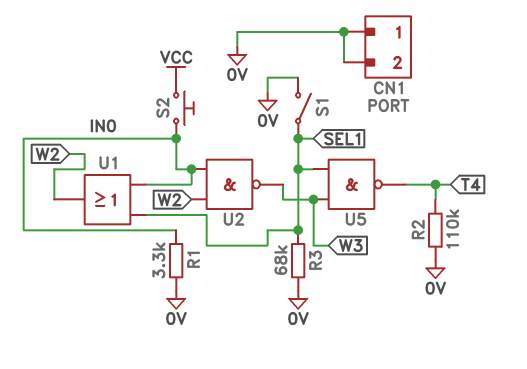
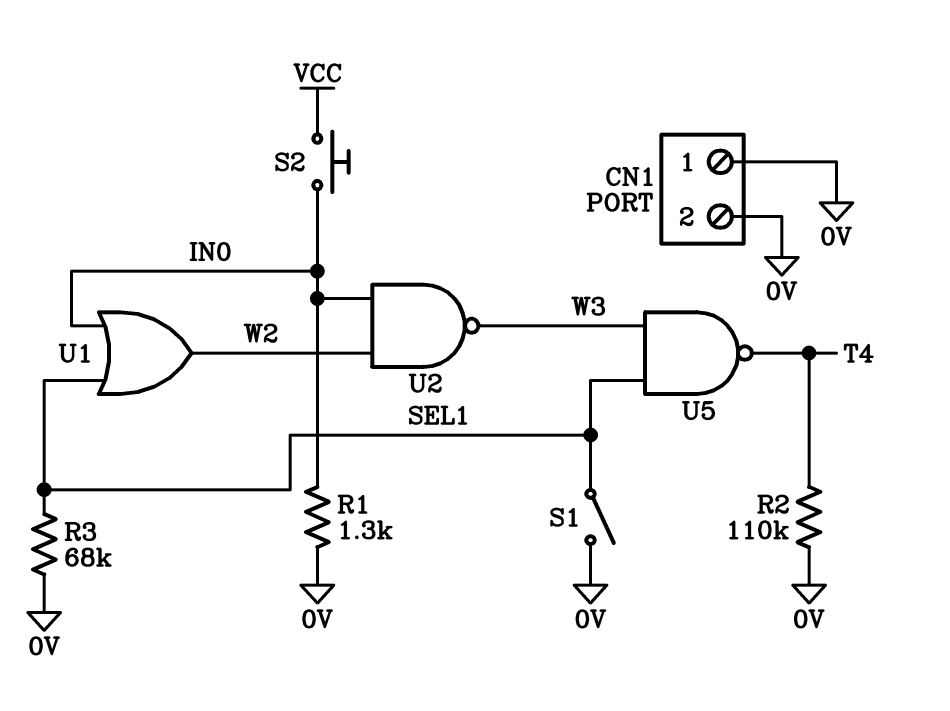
R1: 3.3k (0V, IN0) -> 1.3k (0V, IN0)

